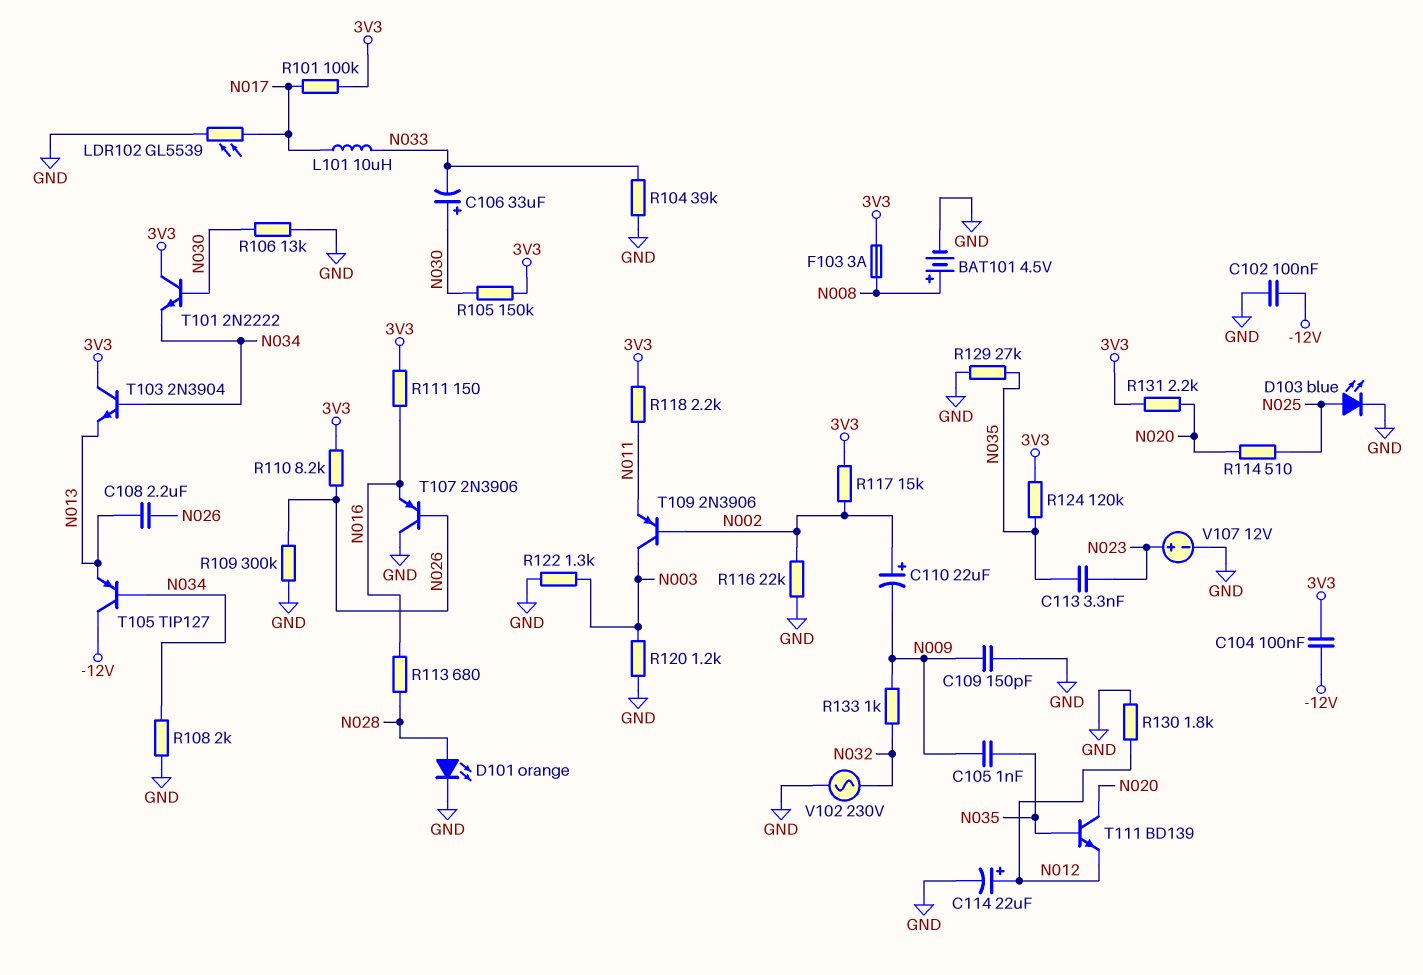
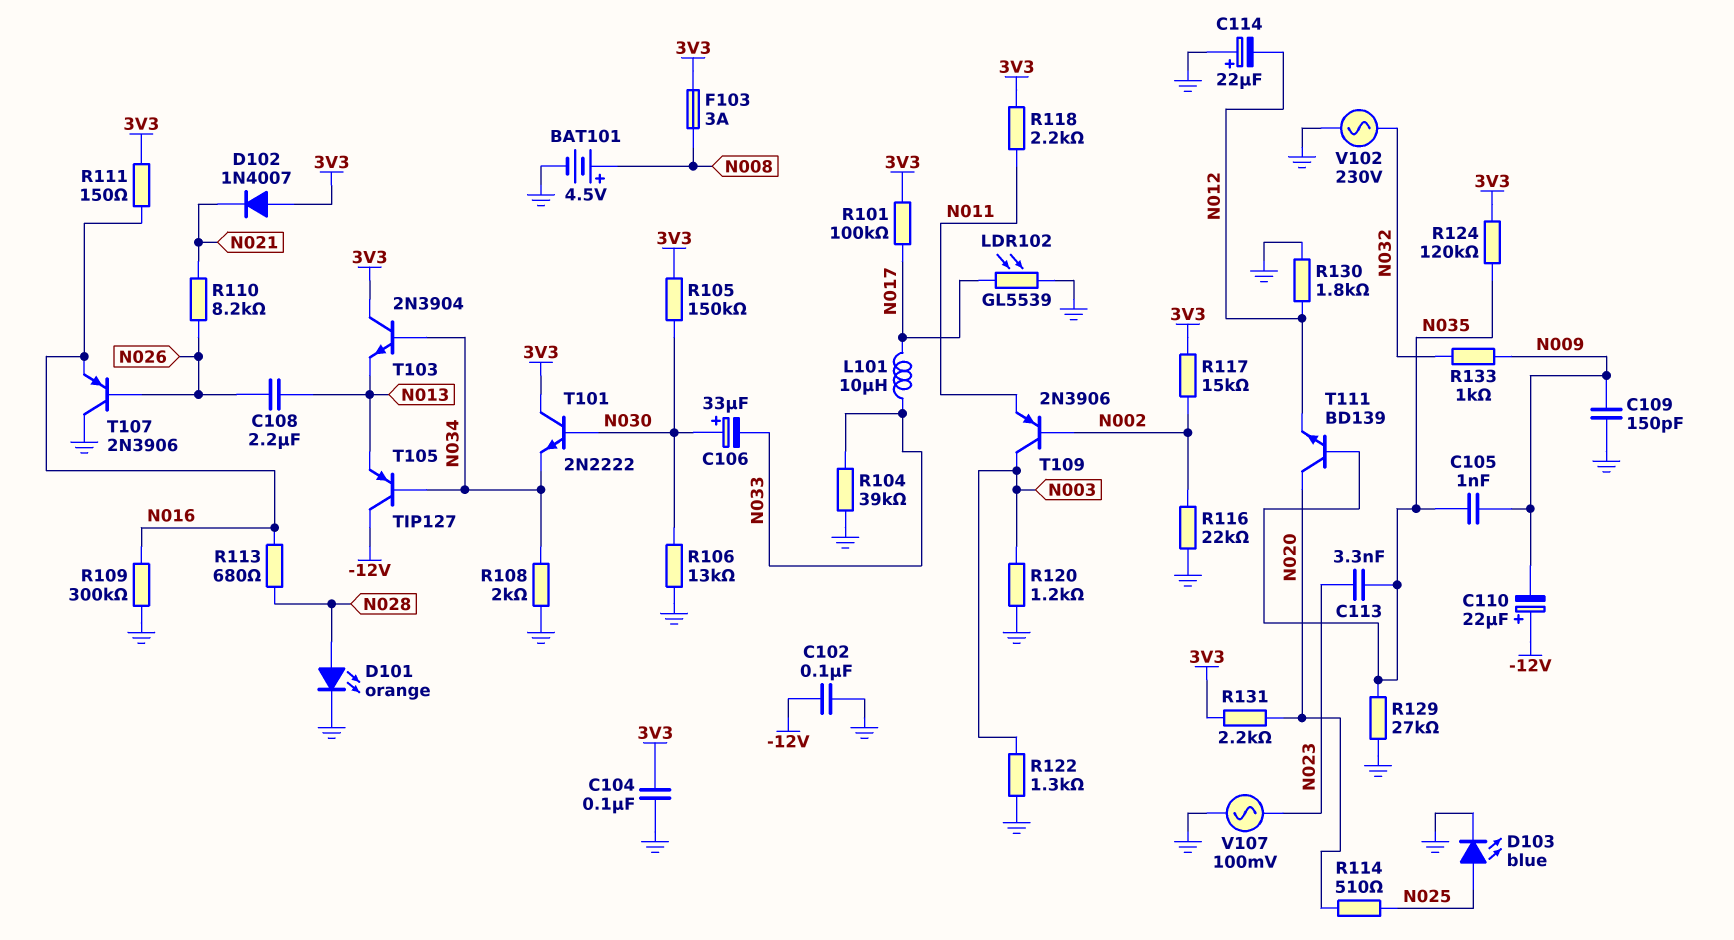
C104: 100nF (-12V, 3V3) -> 100nF (3V3, GND)
C110: 22uF (plus N002, minus N009) -> 22uF (plus -12V, minus N009)
C114: 22uF (plus N012, minus GND) -> 22uF (plus GND, minus N012)
D102: none -> diode 1N4007 (A 3V3, K N021)
R109: 300k (GND, N026) -> 300k (GND, N016)
R110: 8.2k (3V3, N026) -> 8.2k (N021, N026)
V107: 12V (plus N023, minus GND) -> AC 100mV (GND, N023)

